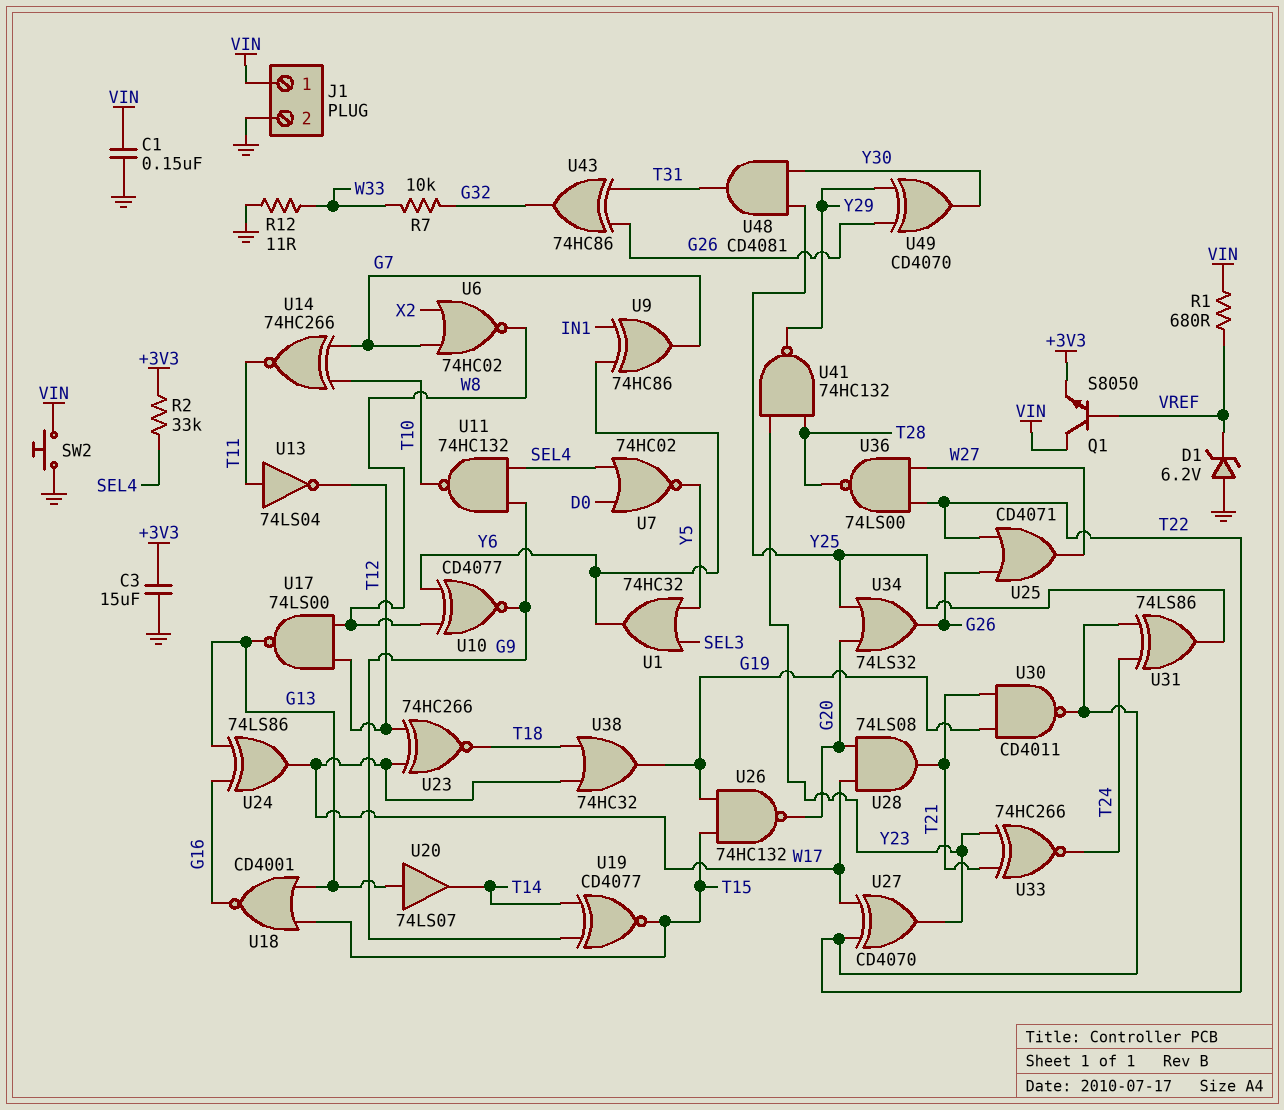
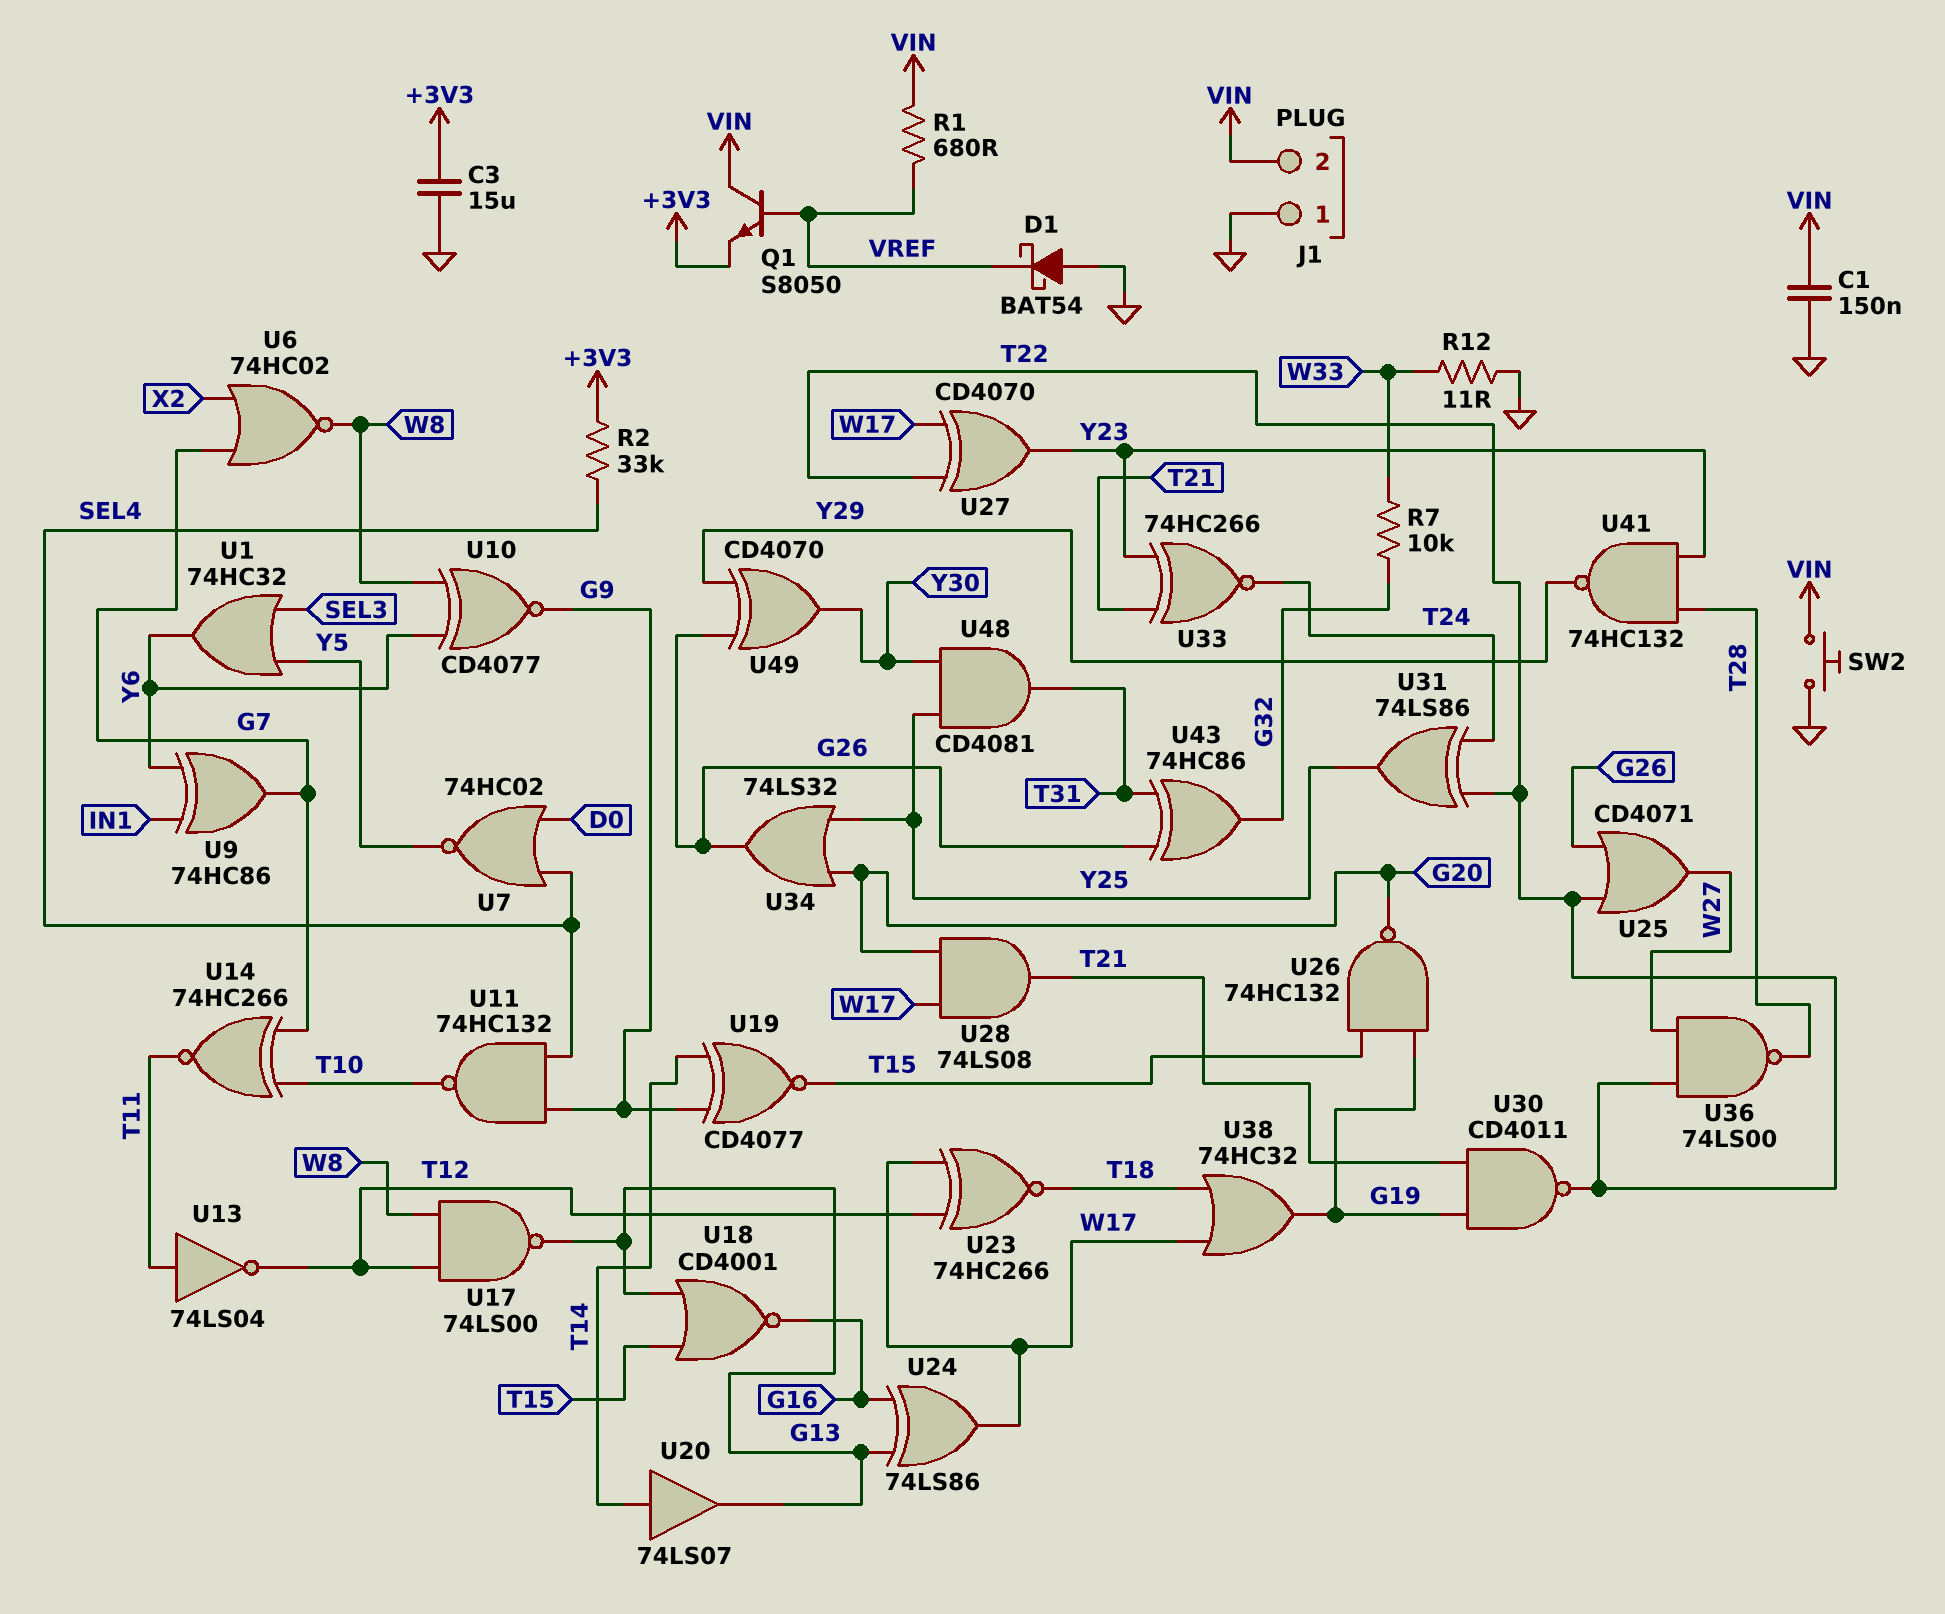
D1: zener 6.2V (A GND, K VREF) -> schottky BAT54 (A GND, K VREF)
J1 pin 1: VIN -> GND
J1 pin 2: GND -> VIN
U20: buffer 74LS07 (in G13, out T14) -> buffer 74LS07 (in T14, out G13)

